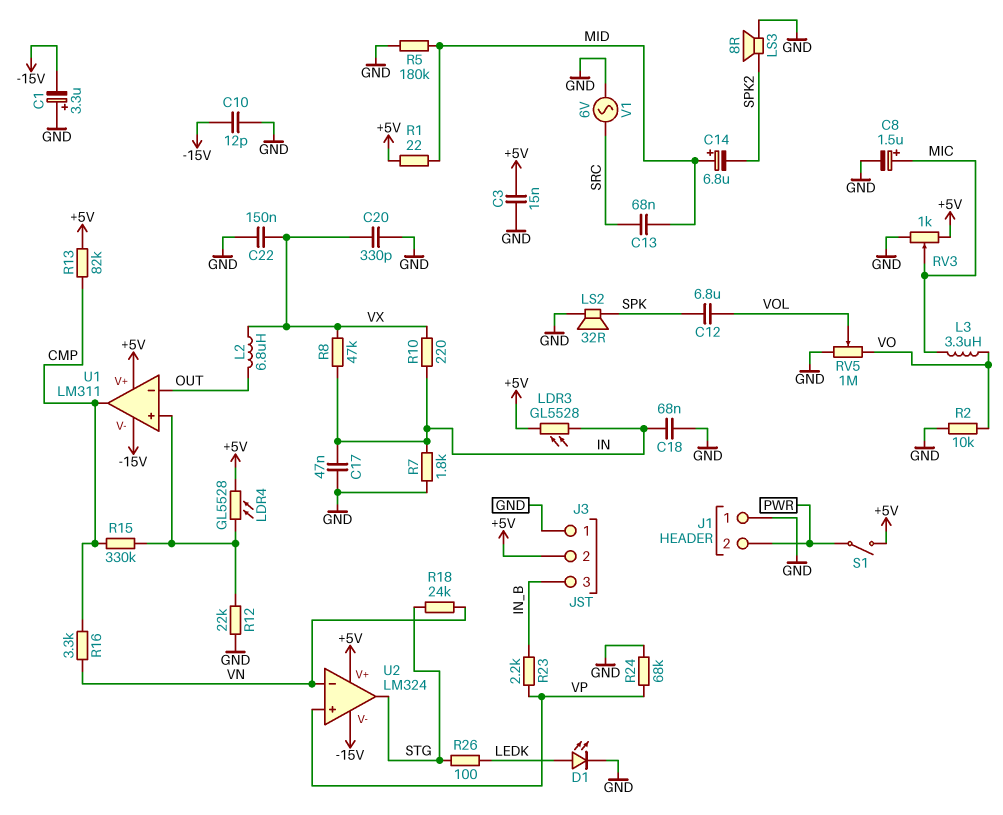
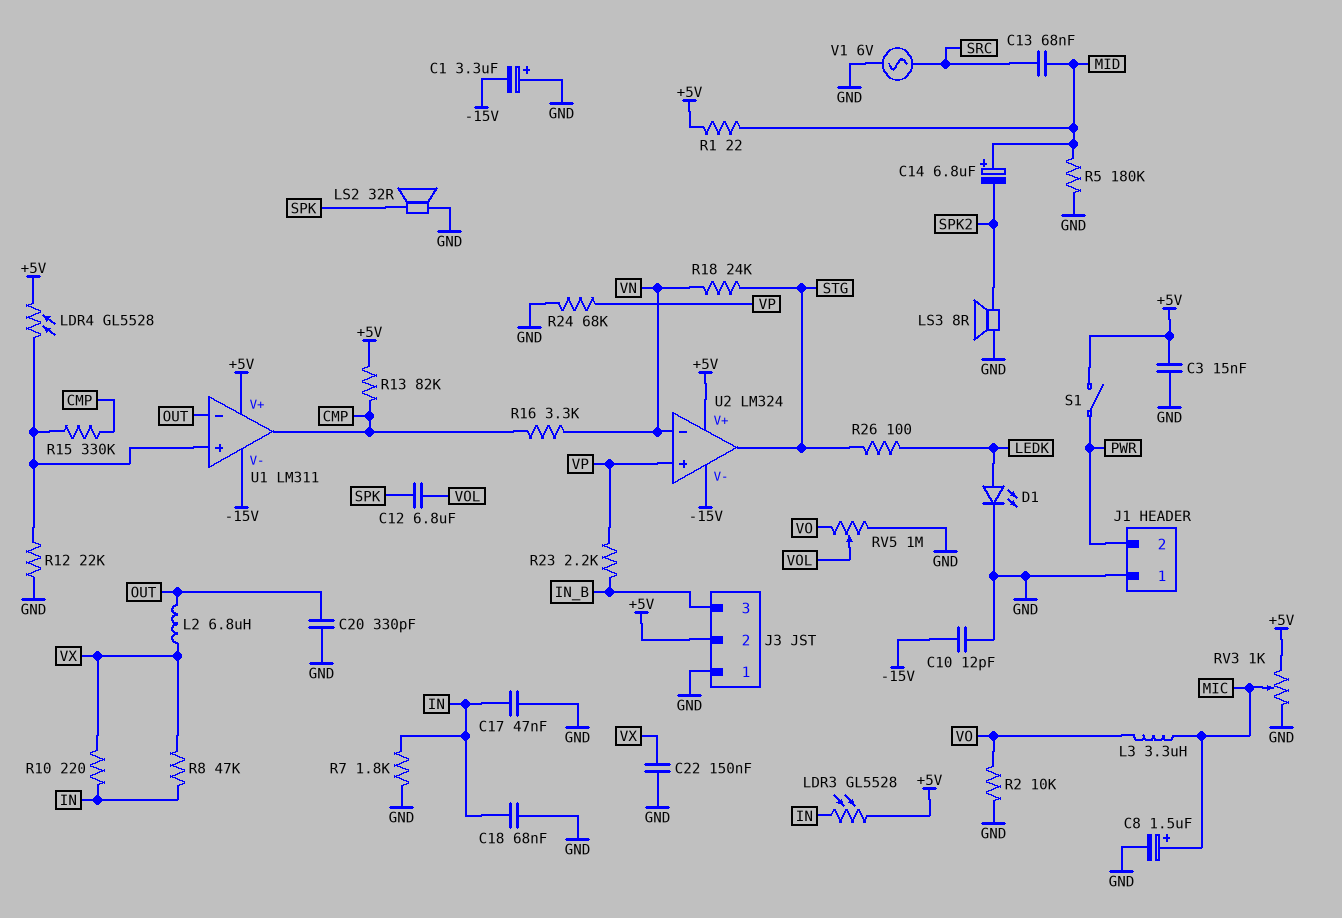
C20: 330pF (GND, VX) -> 330pF (GND, OUT)

